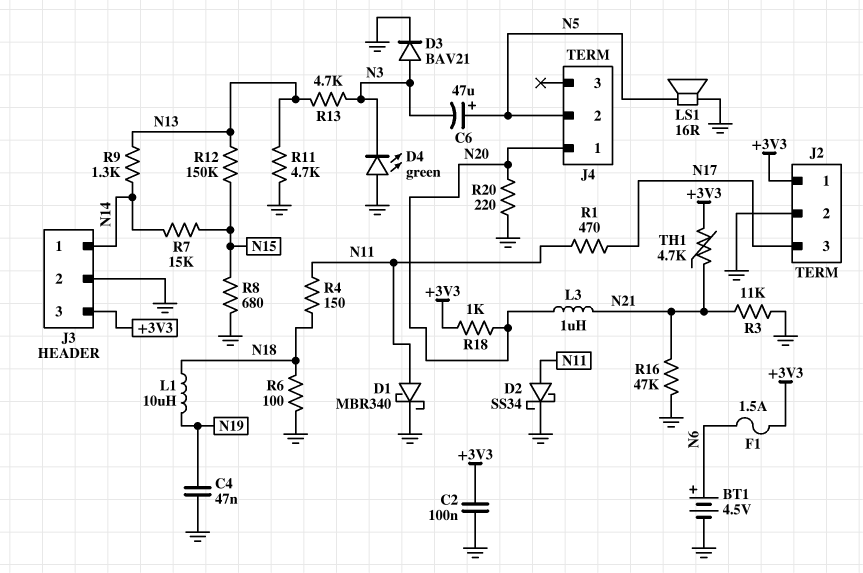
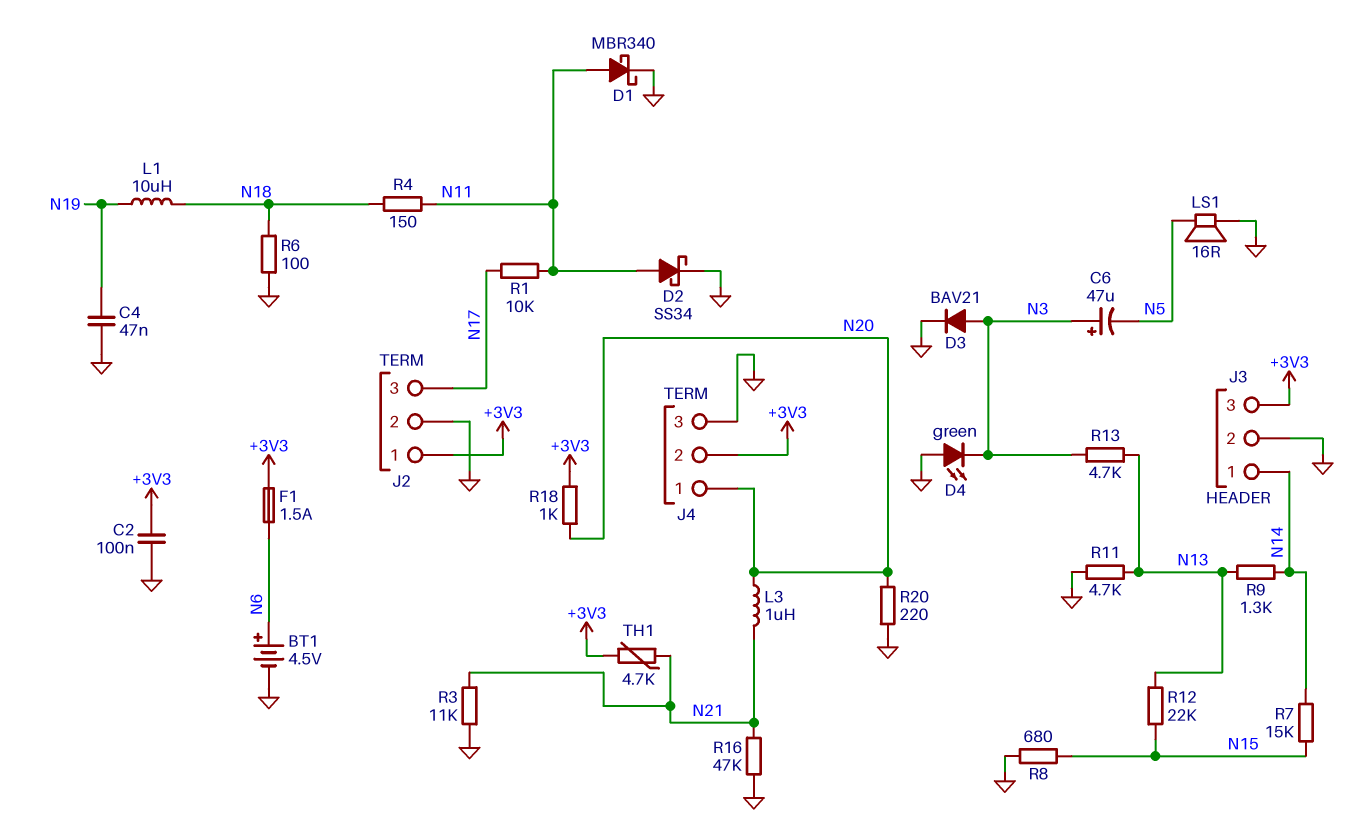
C6: 47uF (plus N5, minus N3) -> 47uF (plus N3, minus N5)
J4 pin 2: N5 -> +3V3
J4 pin 3: none -> GND
R1: 470 (N11, N17) -> 10k (N11, N17)
R12: 150k (N13, N15) -> 22k (N13, N15)

